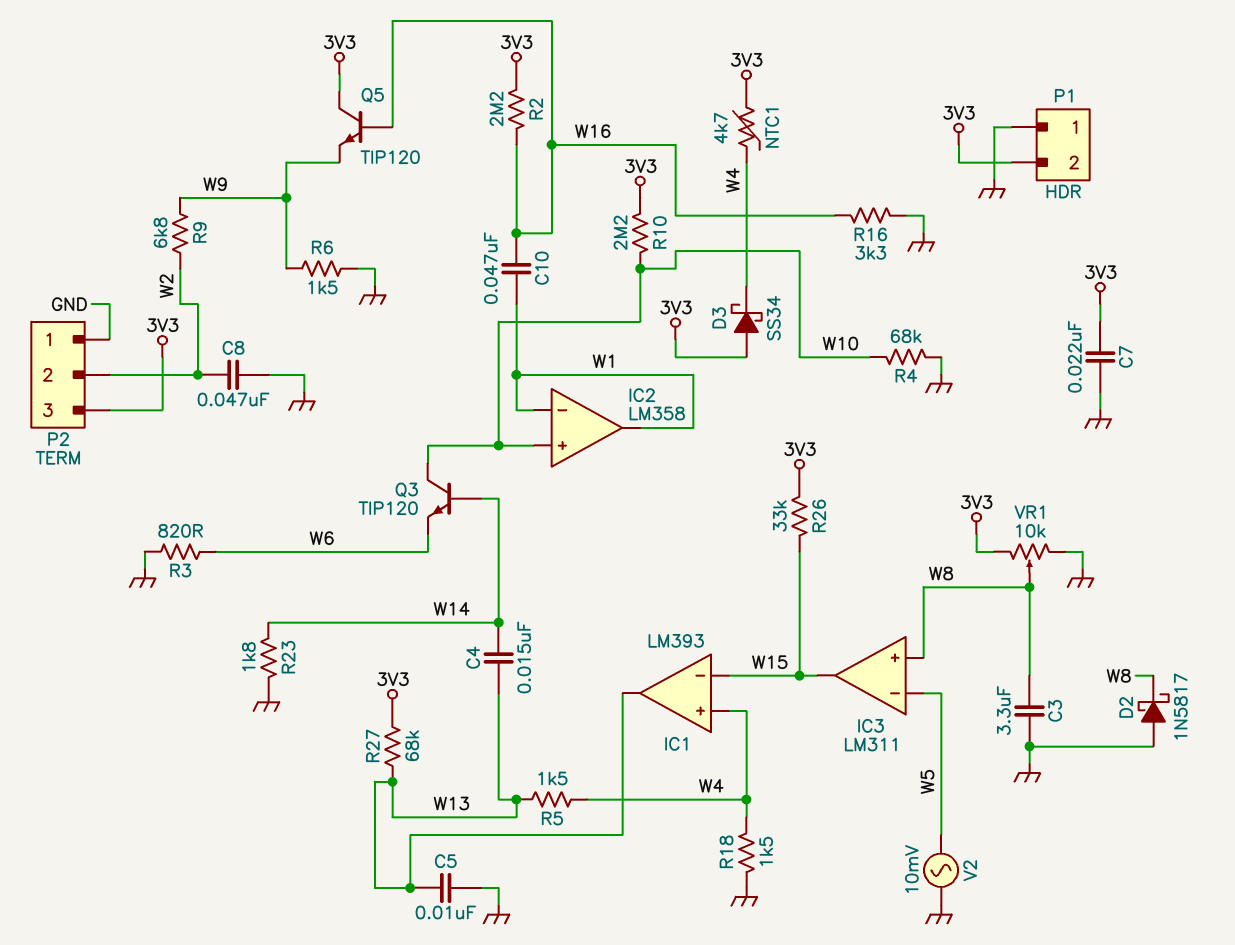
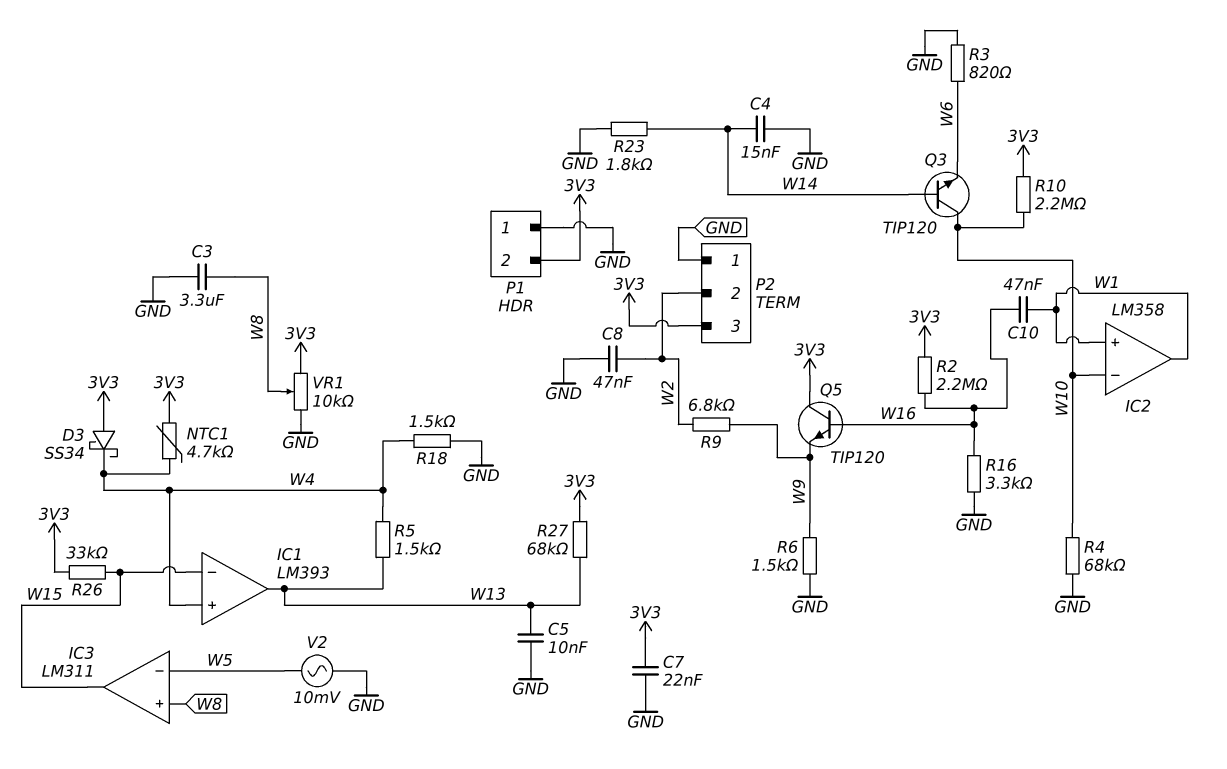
C4: 15nF (W13, W14) -> 15nF (GND, W14)
D2: schottky 1N5817 (A GND, K W8) -> none
IC2 pin in+: W10 -> W1
IC2 pin in-: W1 -> W10

